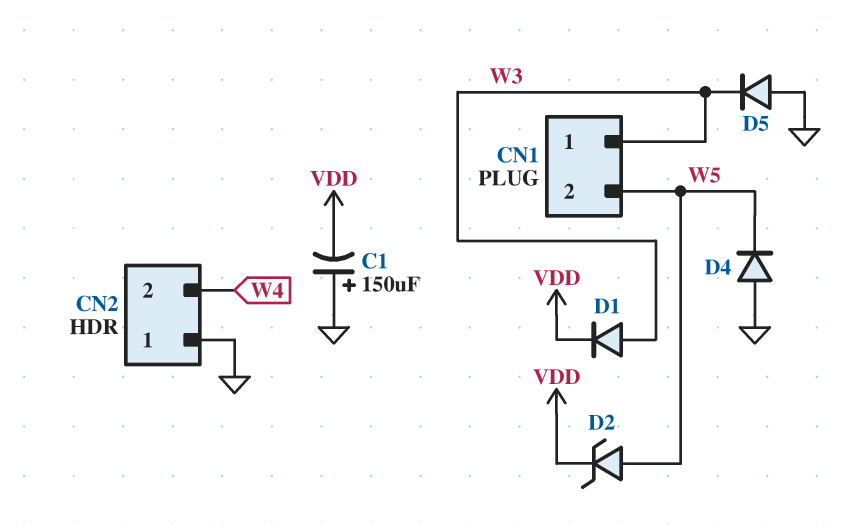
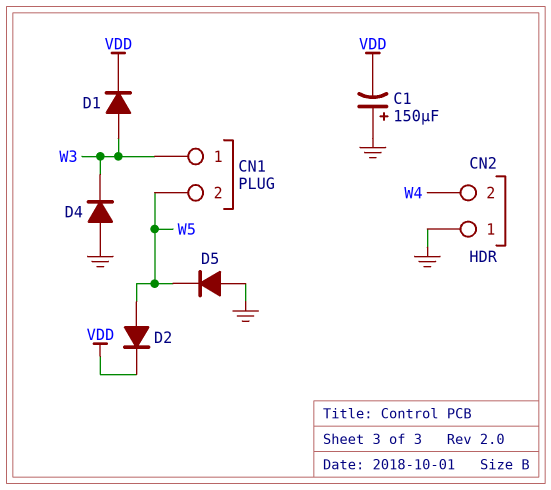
D2: zener (A W5, K VDD) -> diode (A W5, K VDD)
D4: diode (A GND, K W5) -> diode (A GND, K W3)
D5: diode (A GND, K W3) -> diode (A GND, K W5)

